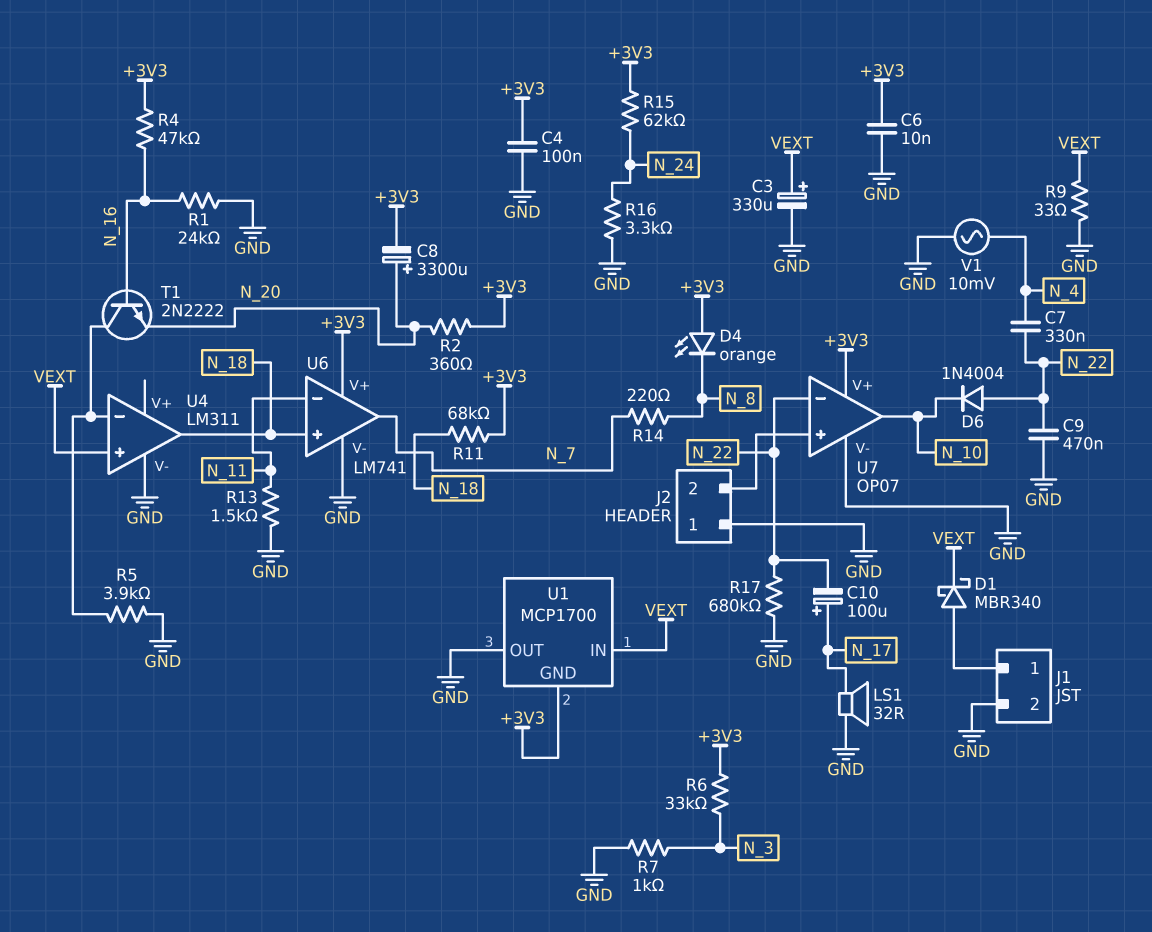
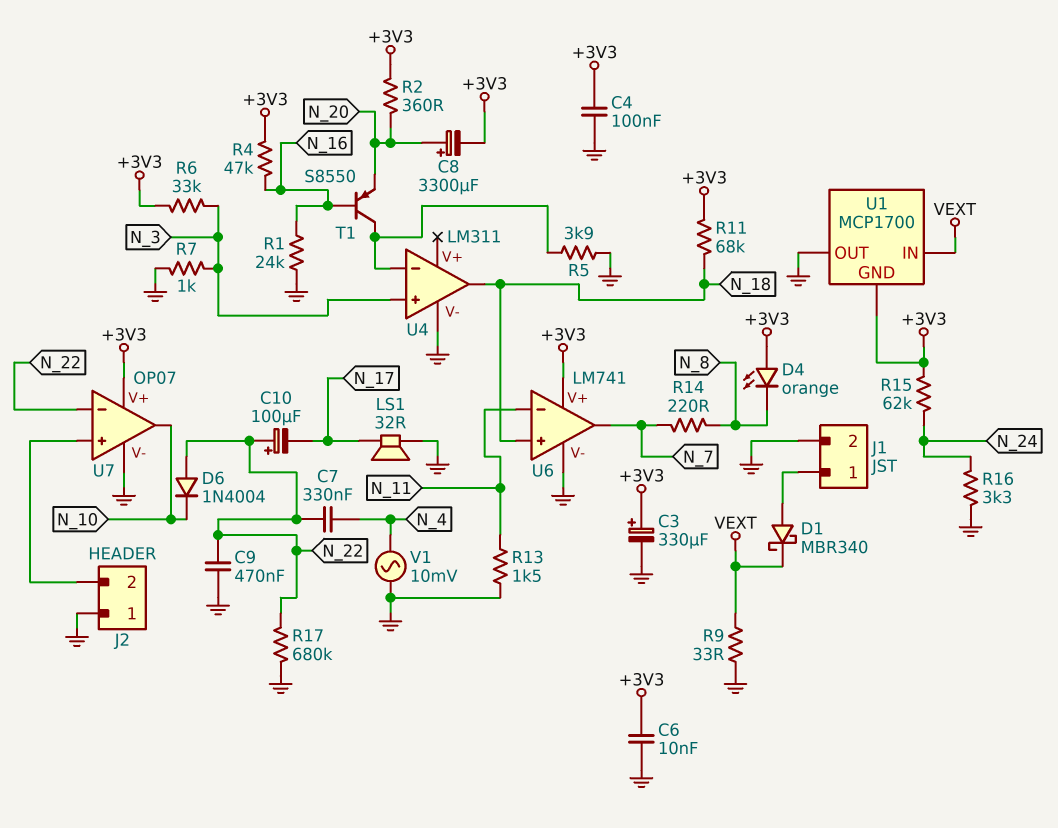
C3: 330uF (plus VEXT, minus GND) -> 330uF (plus +3V3, minus GND)
C10: 100uF (plus N_17, minus N_22) -> 100uF (plus N_22, minus N_17)
T1: NPN 2N2222 (B N_16, C U4/in-, E N_20) -> PNP S8550 (B N_16, C U4/in-, E N_20)
U4 pin in+: VEXT -> N_3

